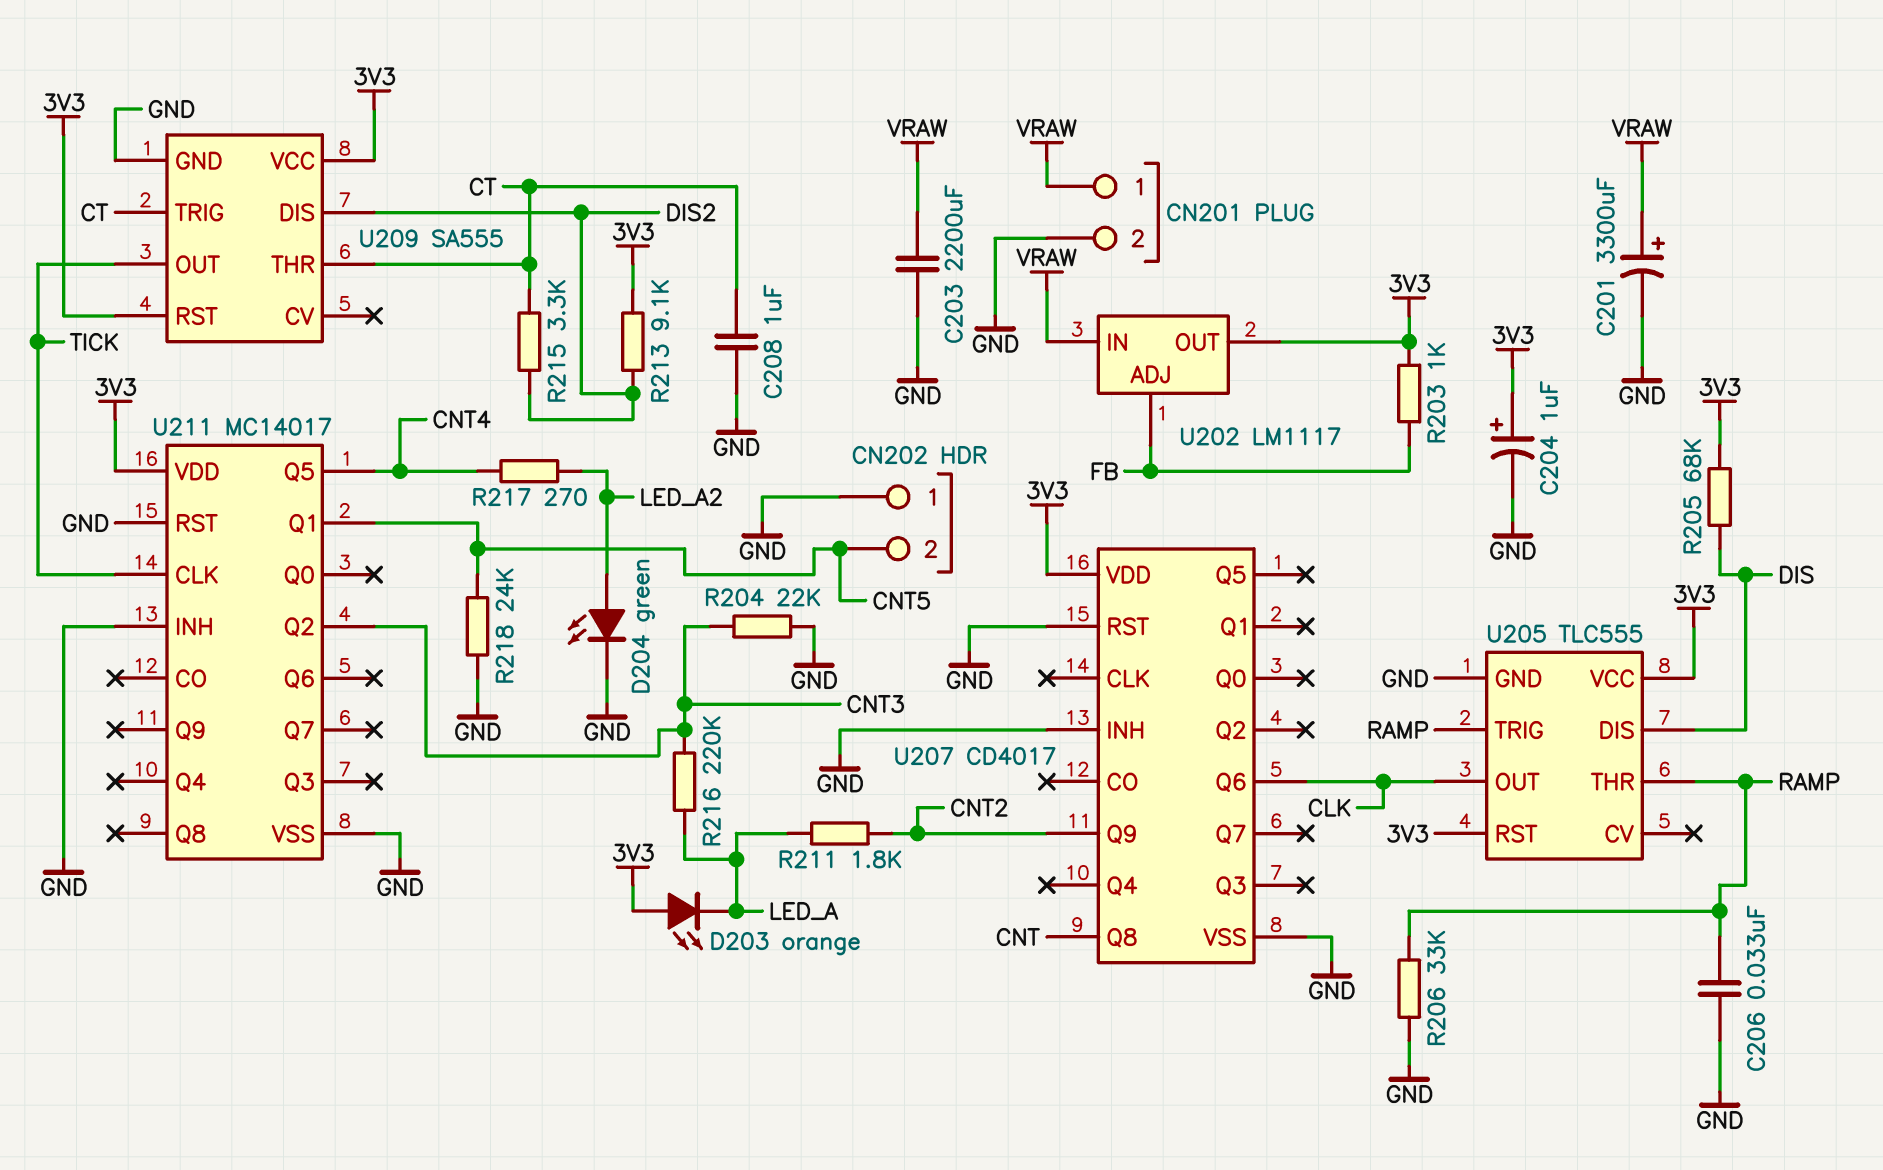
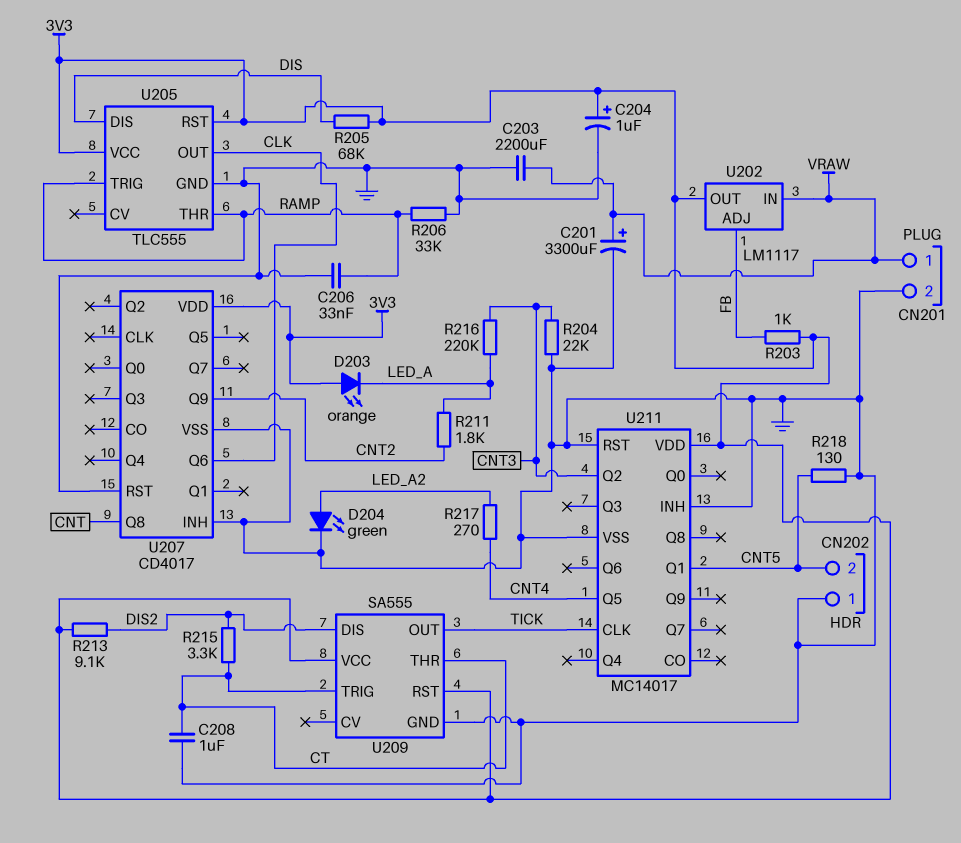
R218: 24k (CNT5, GND) -> 130 (CNT5, GND)

